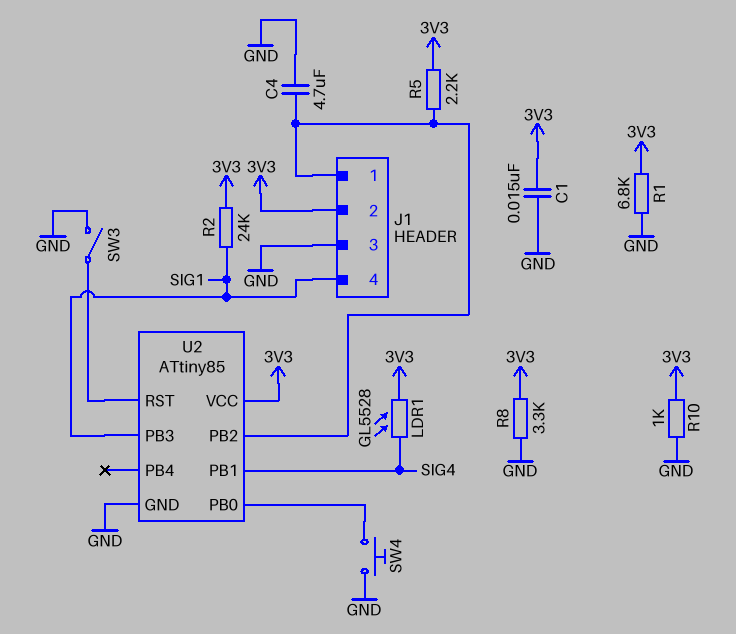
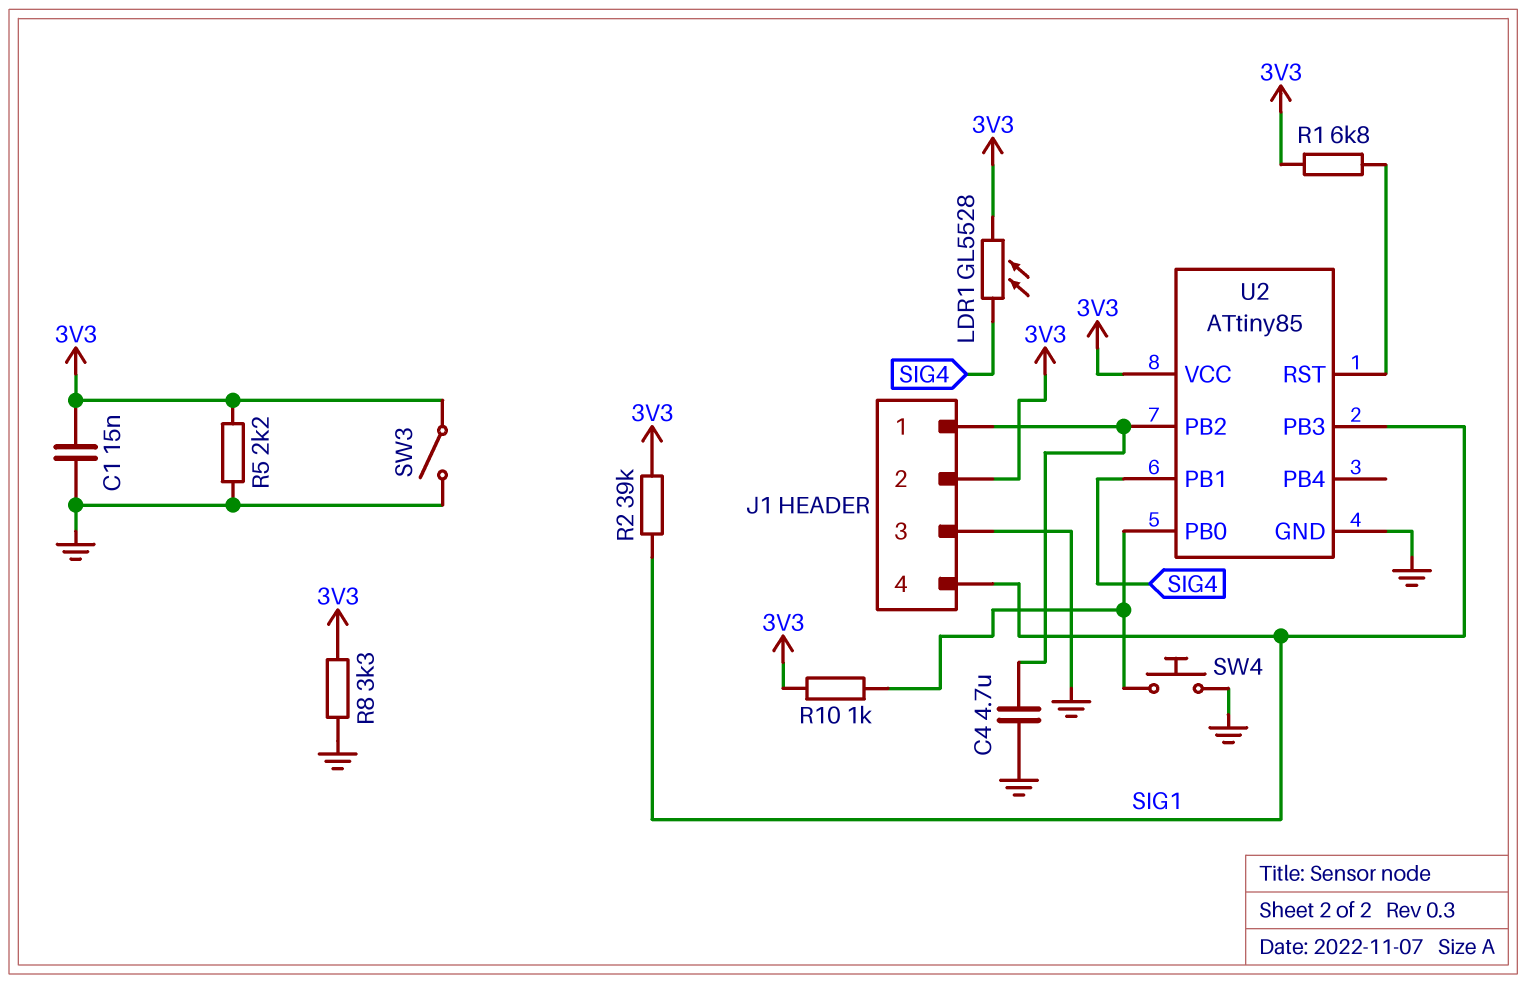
R1: 6.8k (3V3, GND) -> 6.8k (3V3, U2/RST)
R2: 24k (3V3, SIG1) -> 39k (3V3, SIG1)
R5: 2.2k (3V3, J1/1) -> 2.2k (3V3, GND)
R10: 1k (3V3, GND) -> 1k (3V3, U2/PB0)
SW3: switch (GND, U2/RST) -> switch (3V3, GND)

